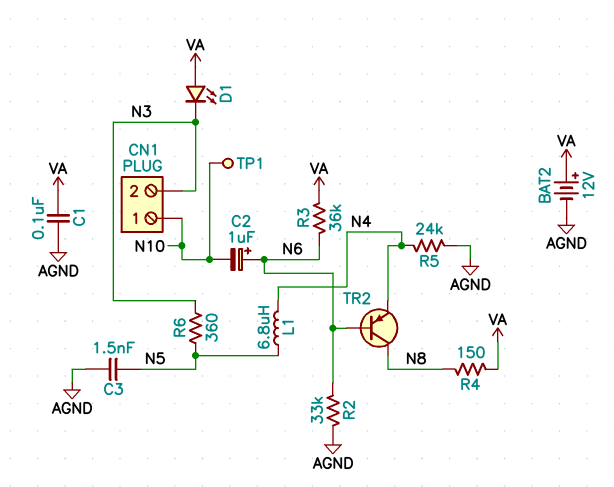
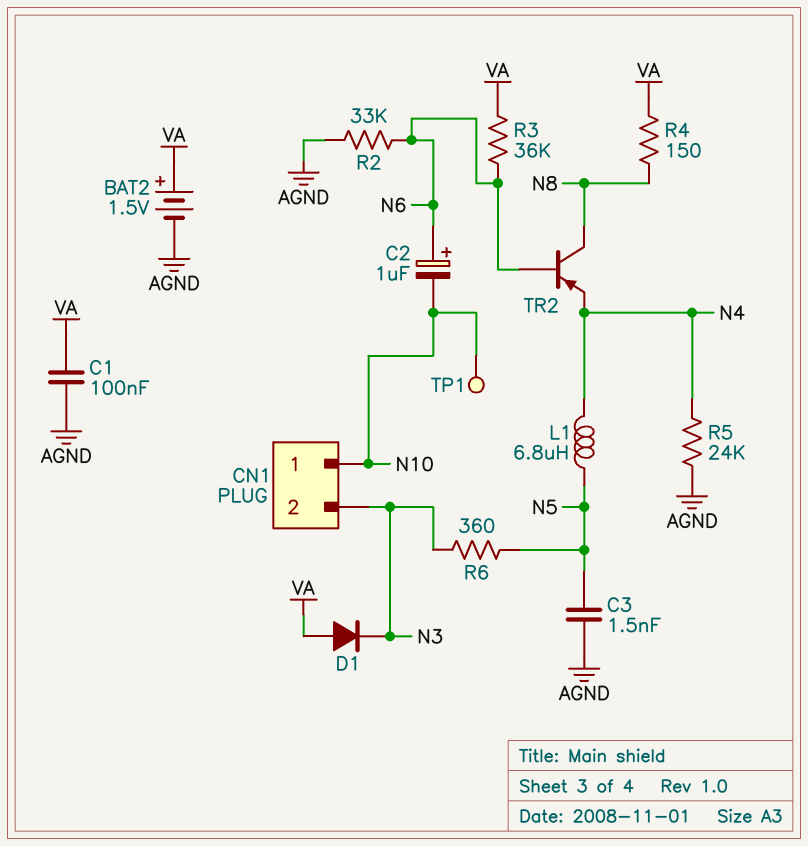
BAT2: 12V (plus VA, minus AGND) -> 1.5V (plus VA, minus AGND)
D1: LED (A VA, K N3) -> diode (A VA, K N3)

